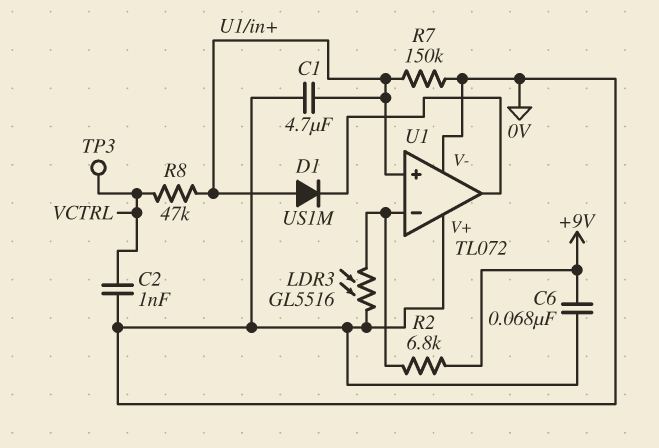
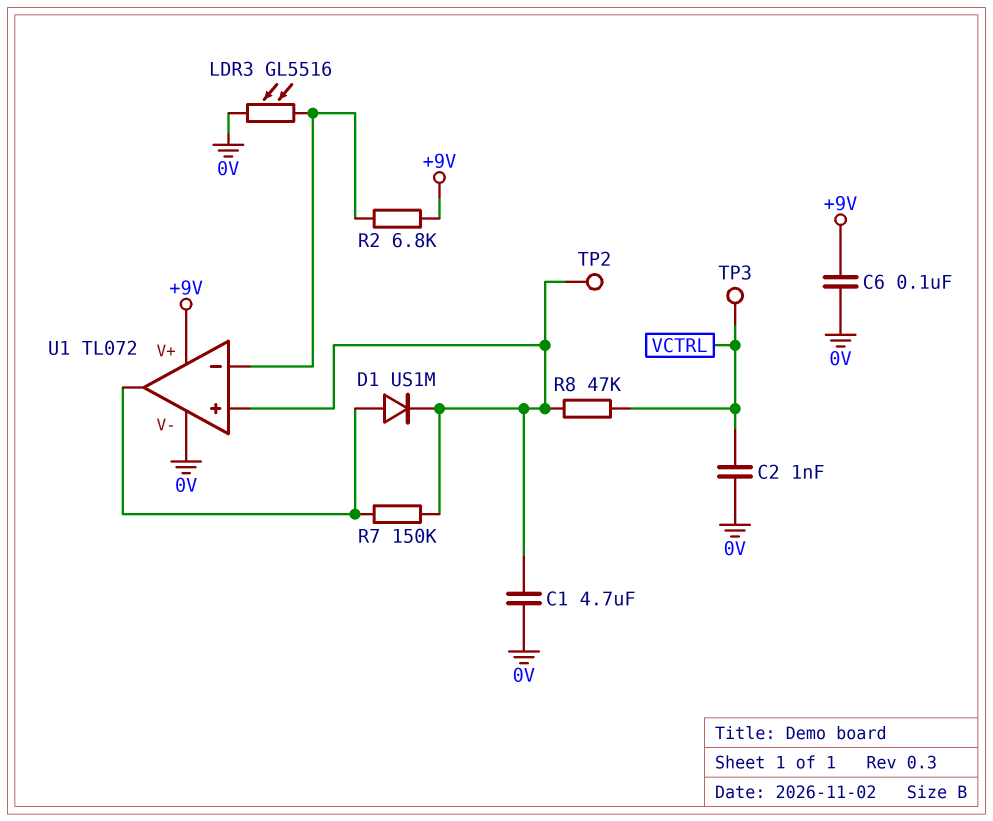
C6: 68nF (+9V, 0V) -> 100nF (+9V, 0V)
D1: diode US1M (A U1/in+, K U1/out) -> diode US1M (A U1/out, K U1/in+)
R7: 150k (0V, U1/in+) -> 150k (U1/in+, U1/out)
TP2: none -> test point (U1/in+)
U1 pin V+: 0V -> +9V

